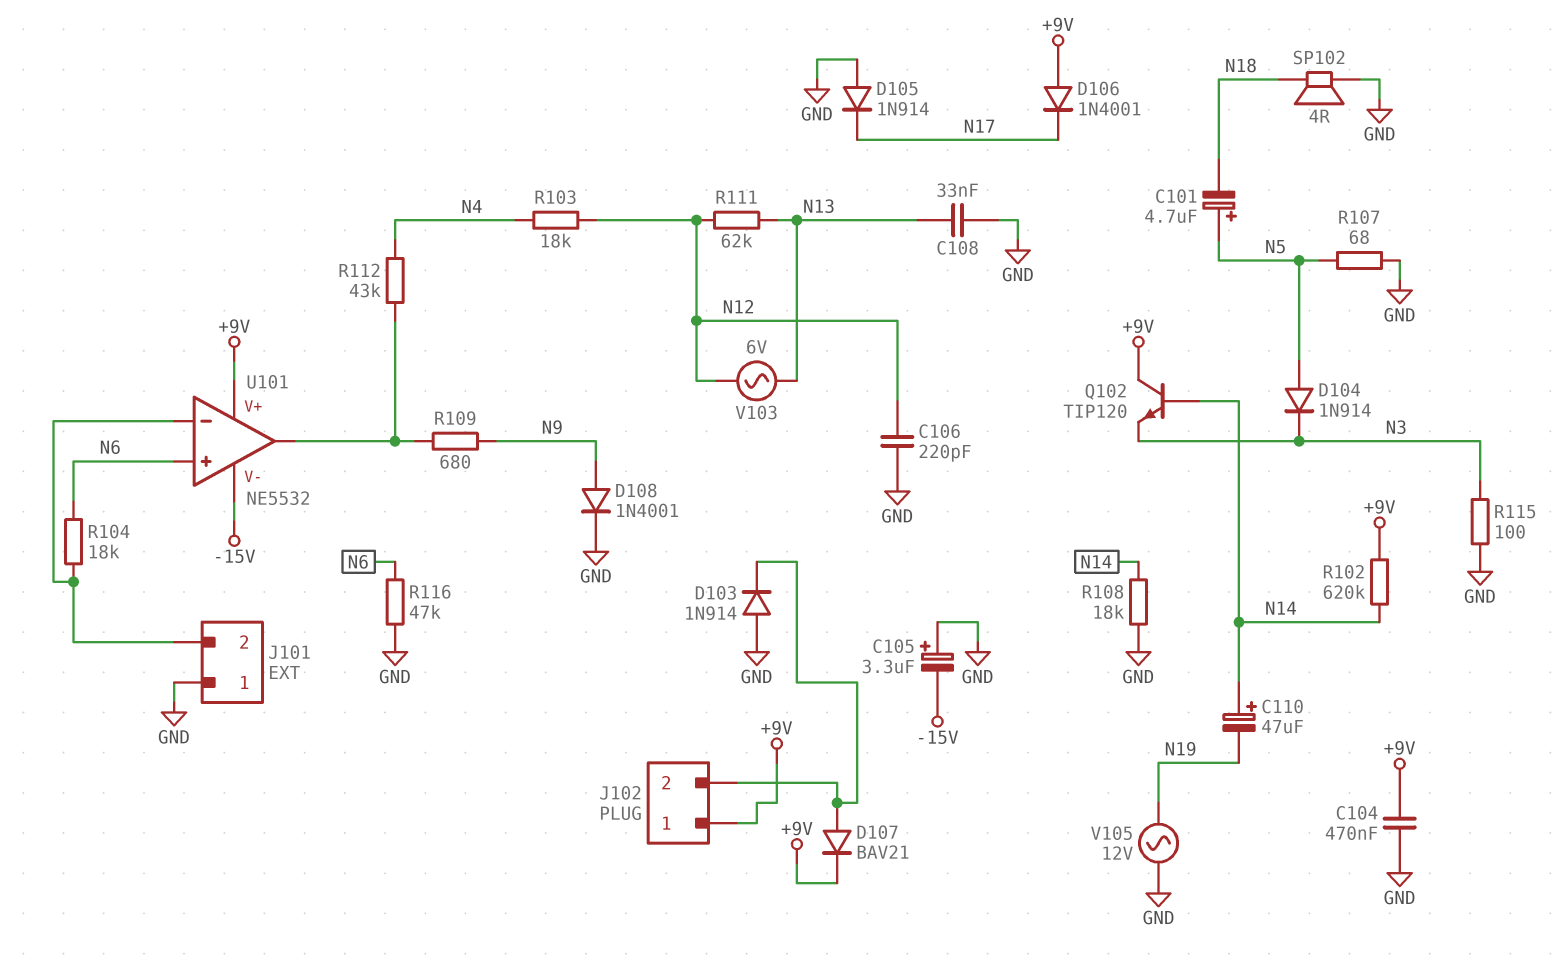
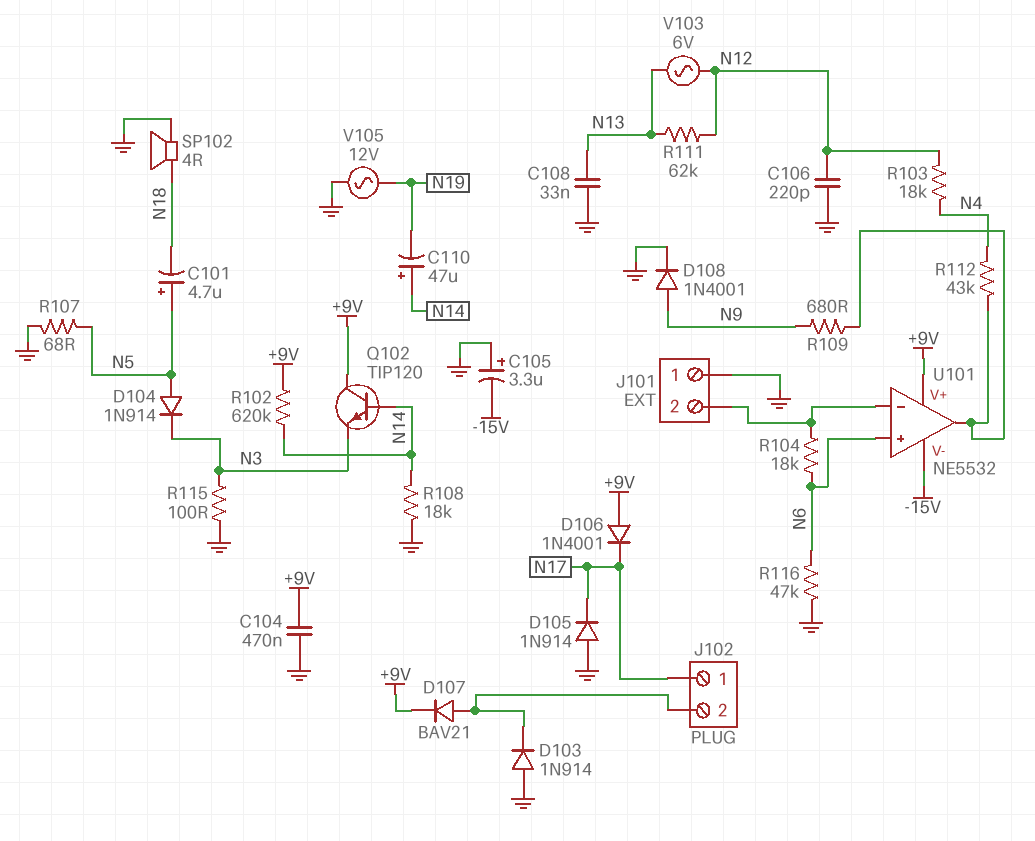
J102 pin 1: +9V -> N17

